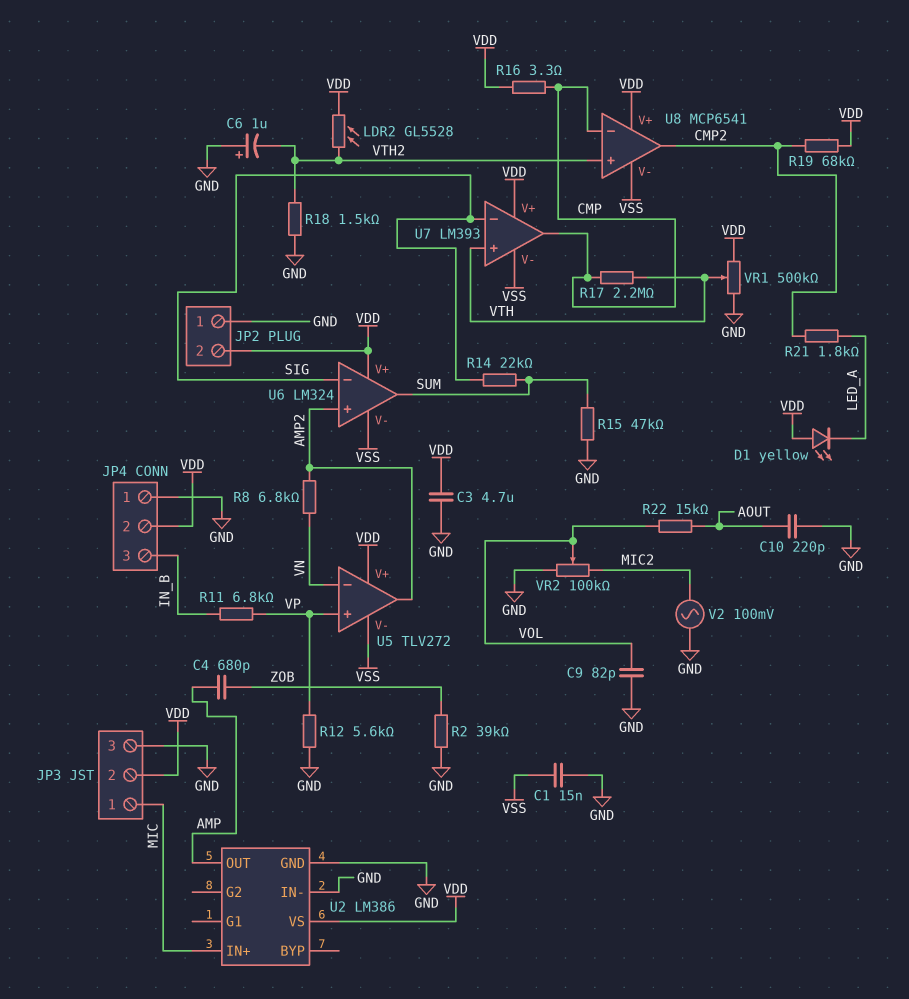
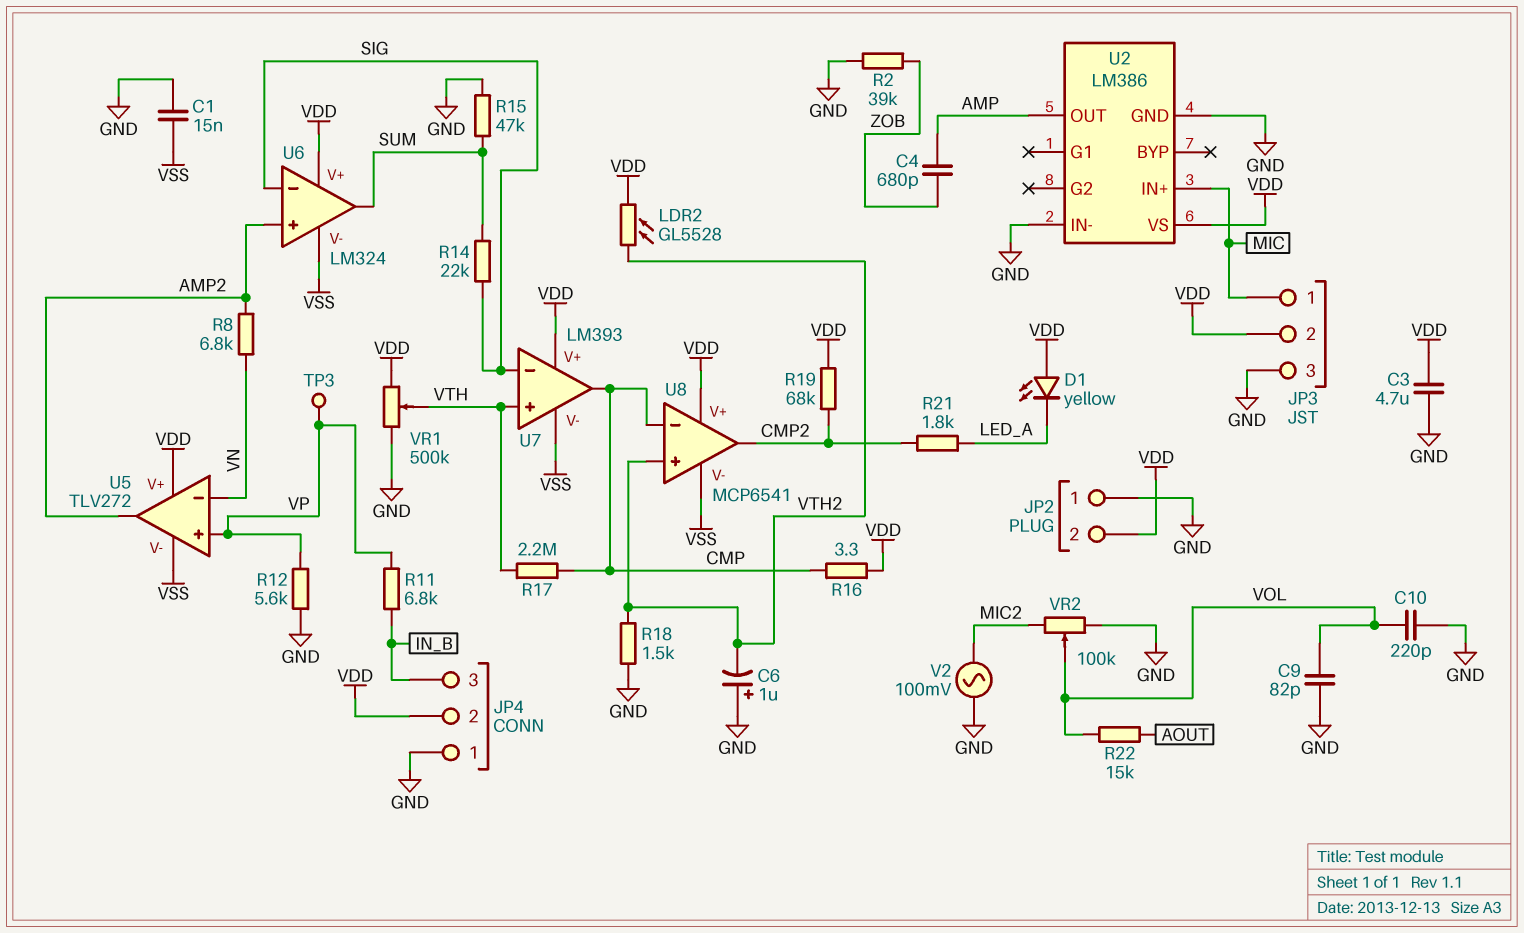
C10: 220pF (AOUT, GND) -> 220pF (GND, VOL)
TP3: none -> test point (VP)

